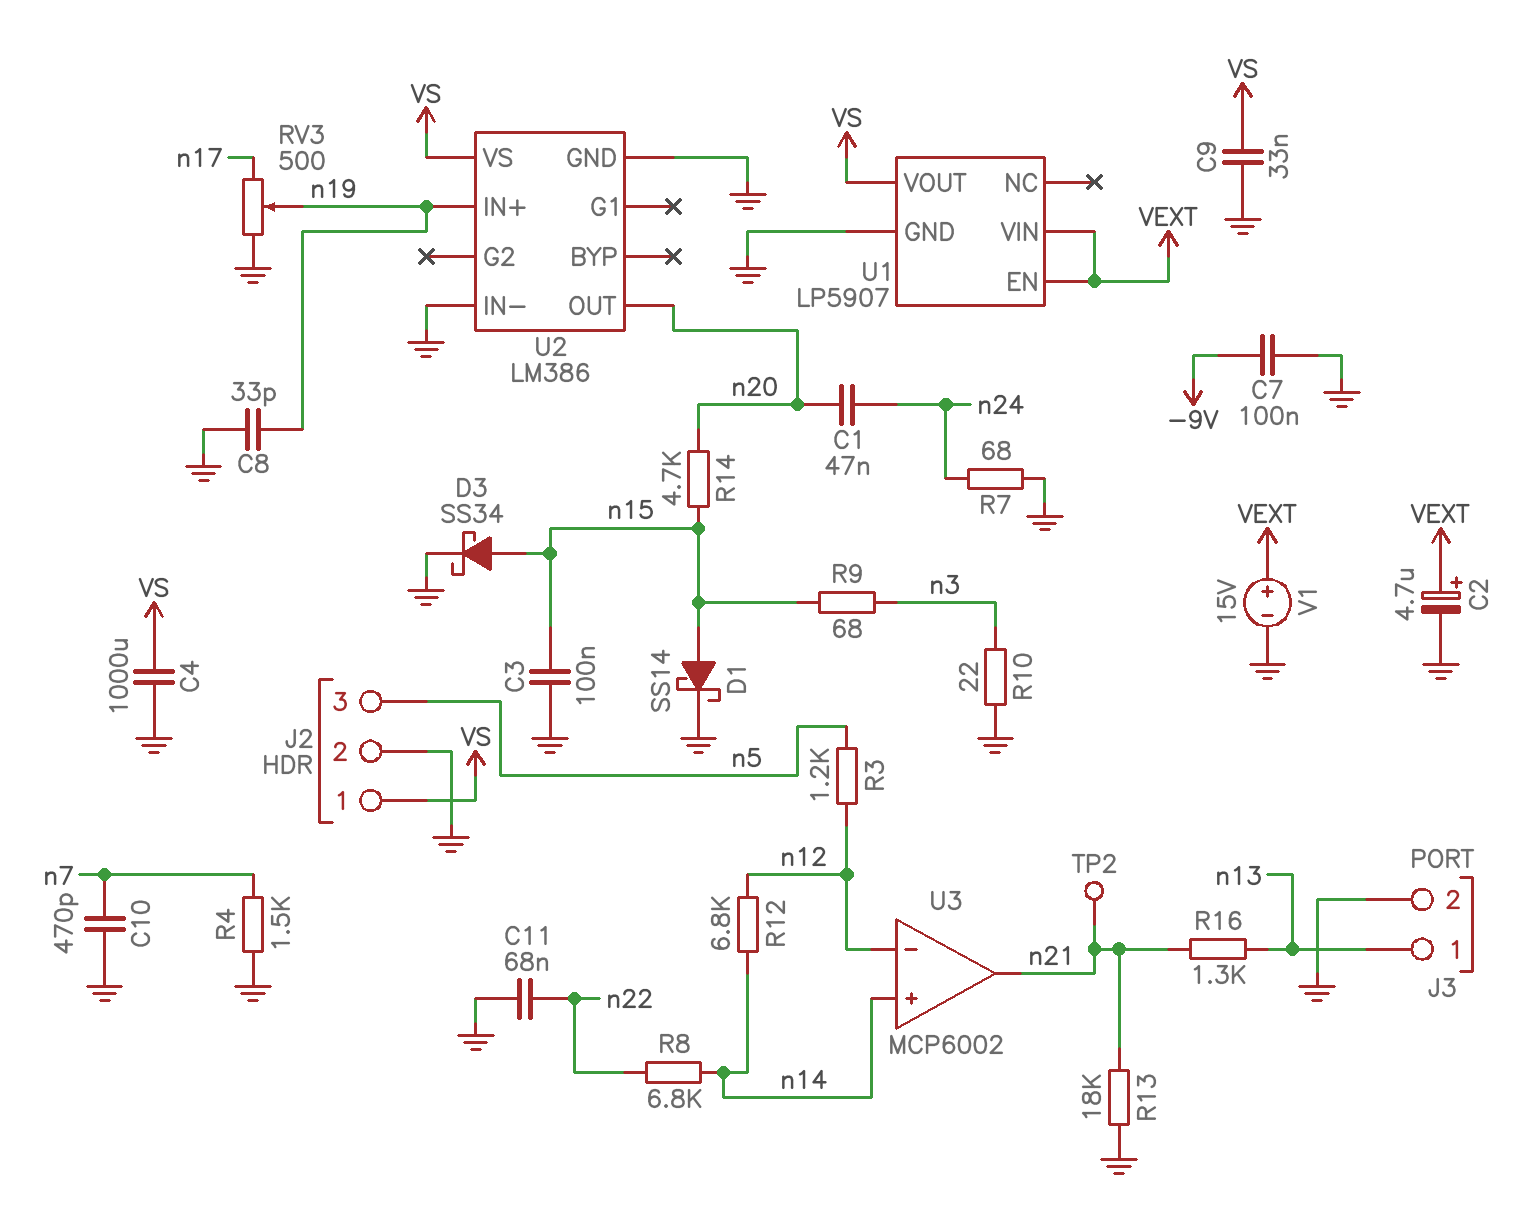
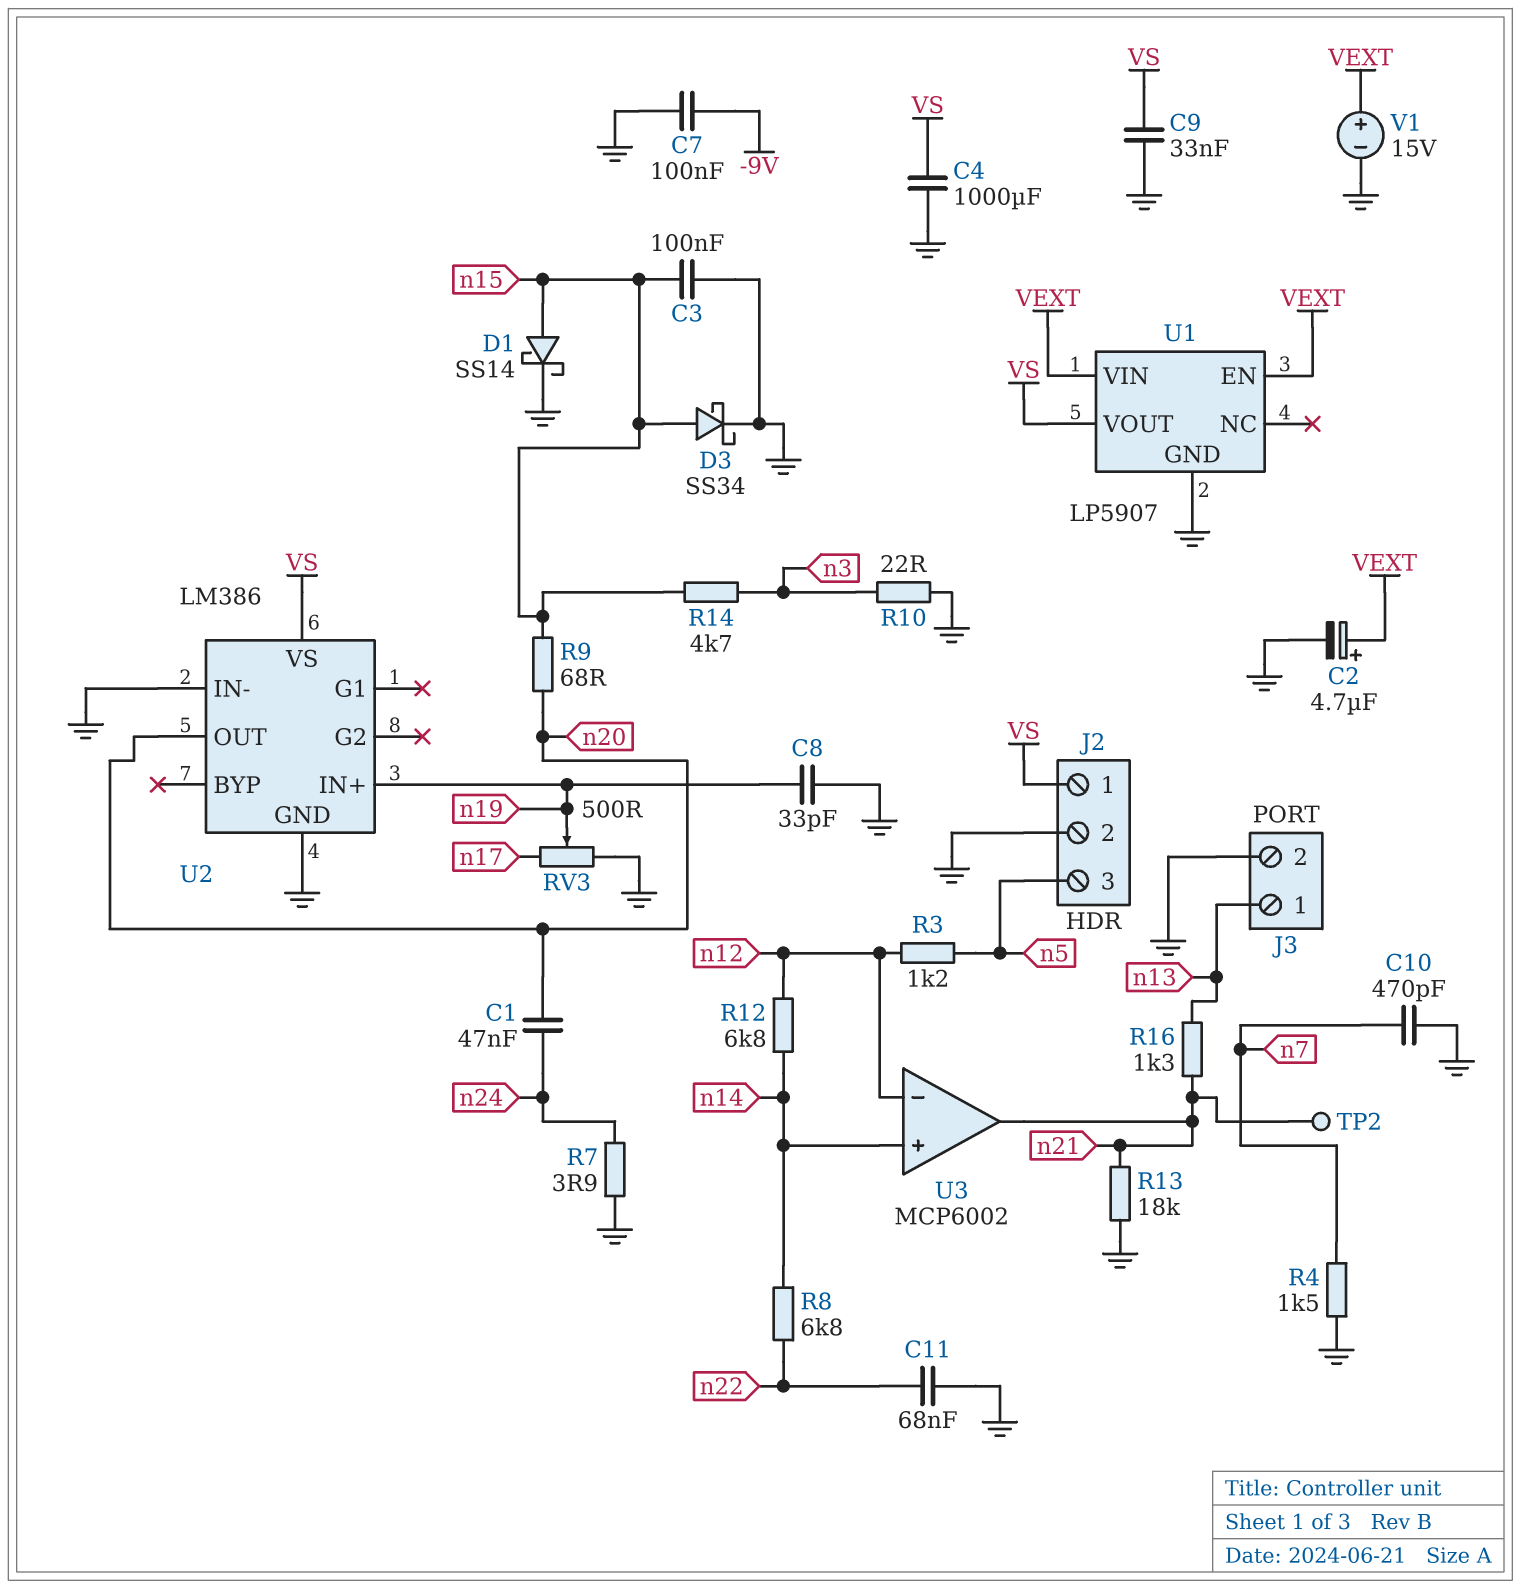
R7: 68 (GND, n24) -> 3.9 (GND, n24)
R9: 68 (n3, n15) -> 68 (n15, n20)
R14: 4.7k (n15, n20) -> 4.7k (n3, n15)

